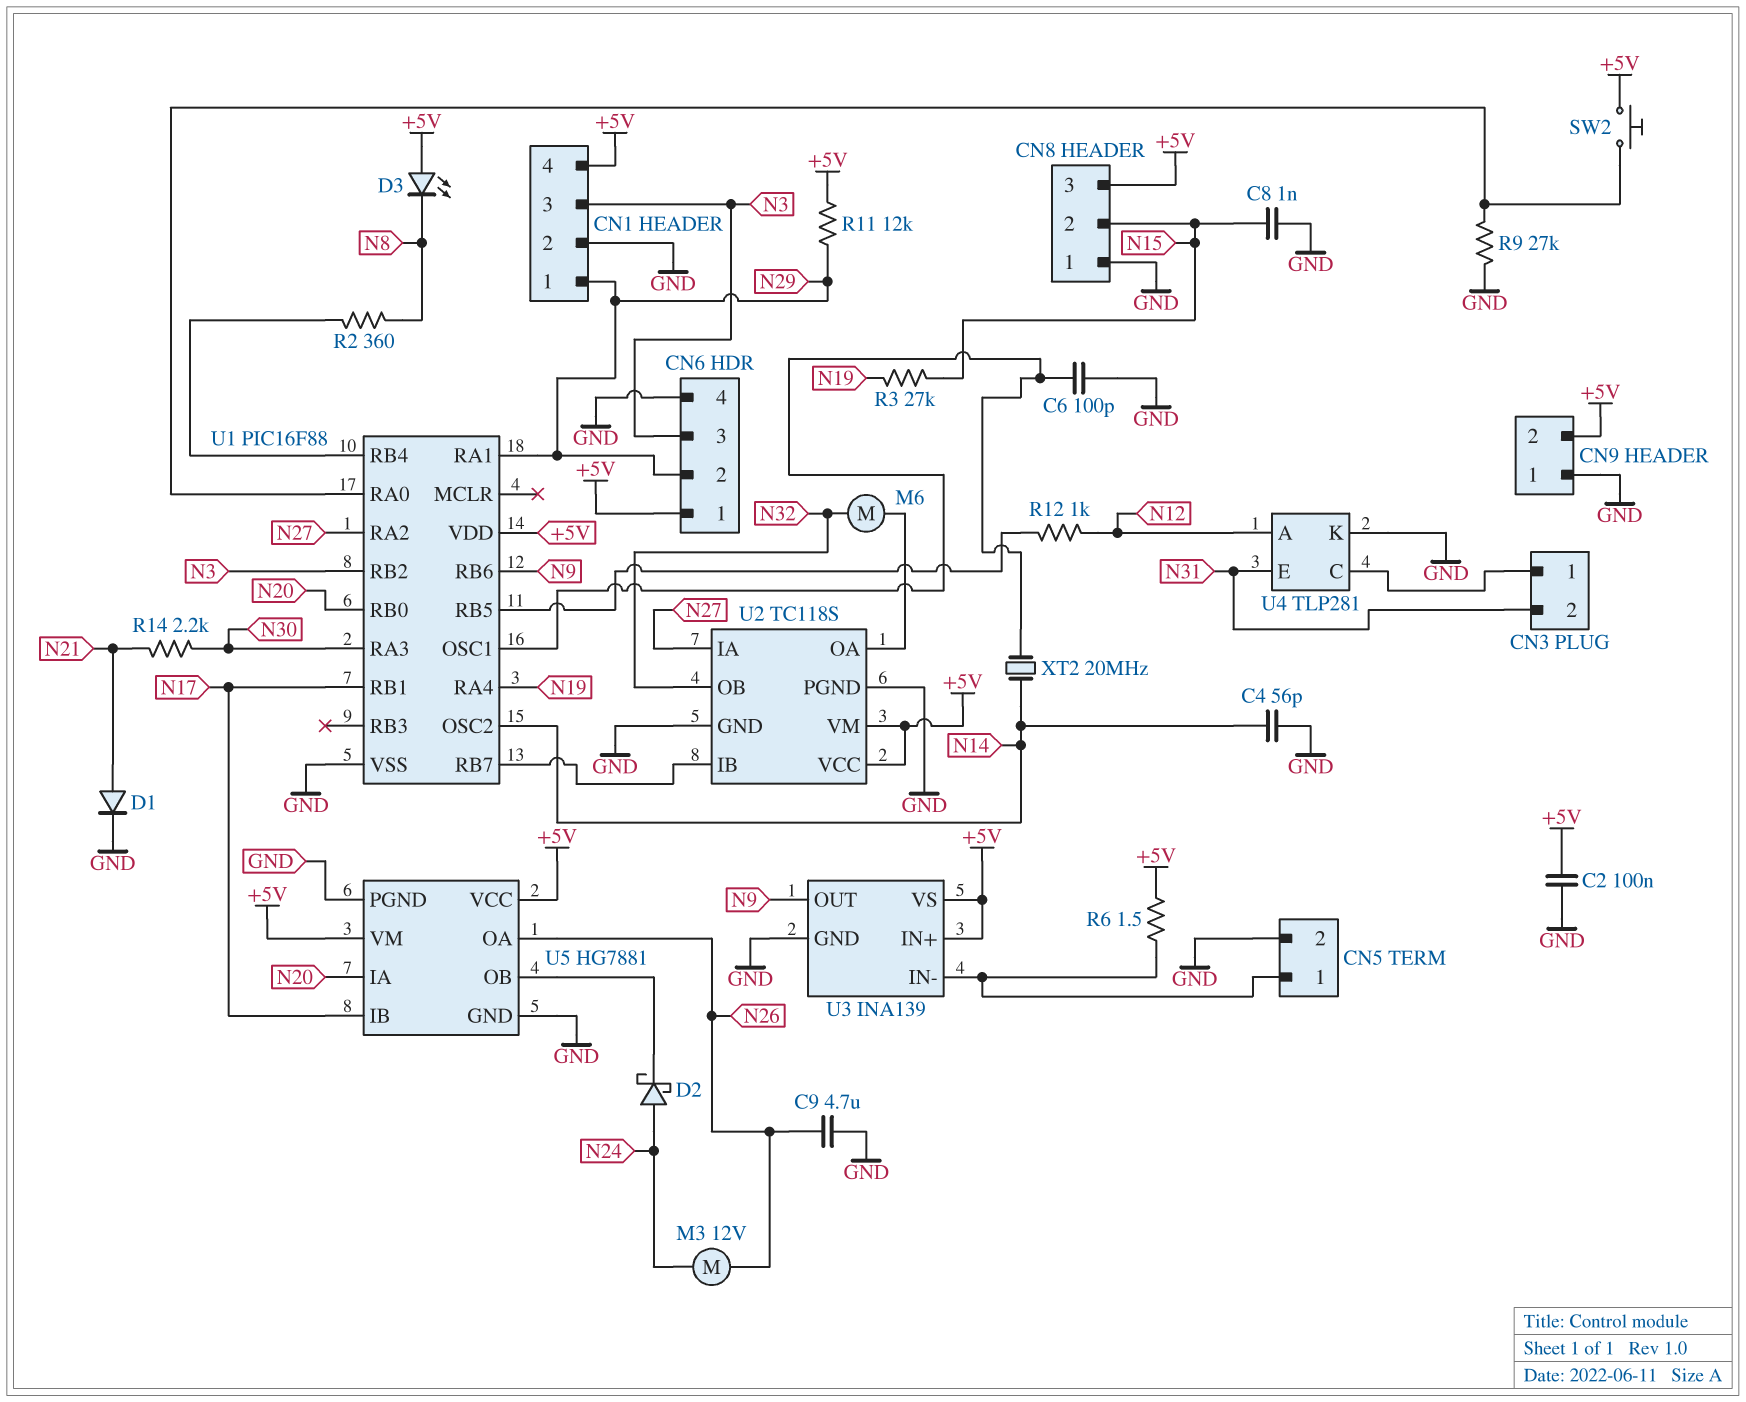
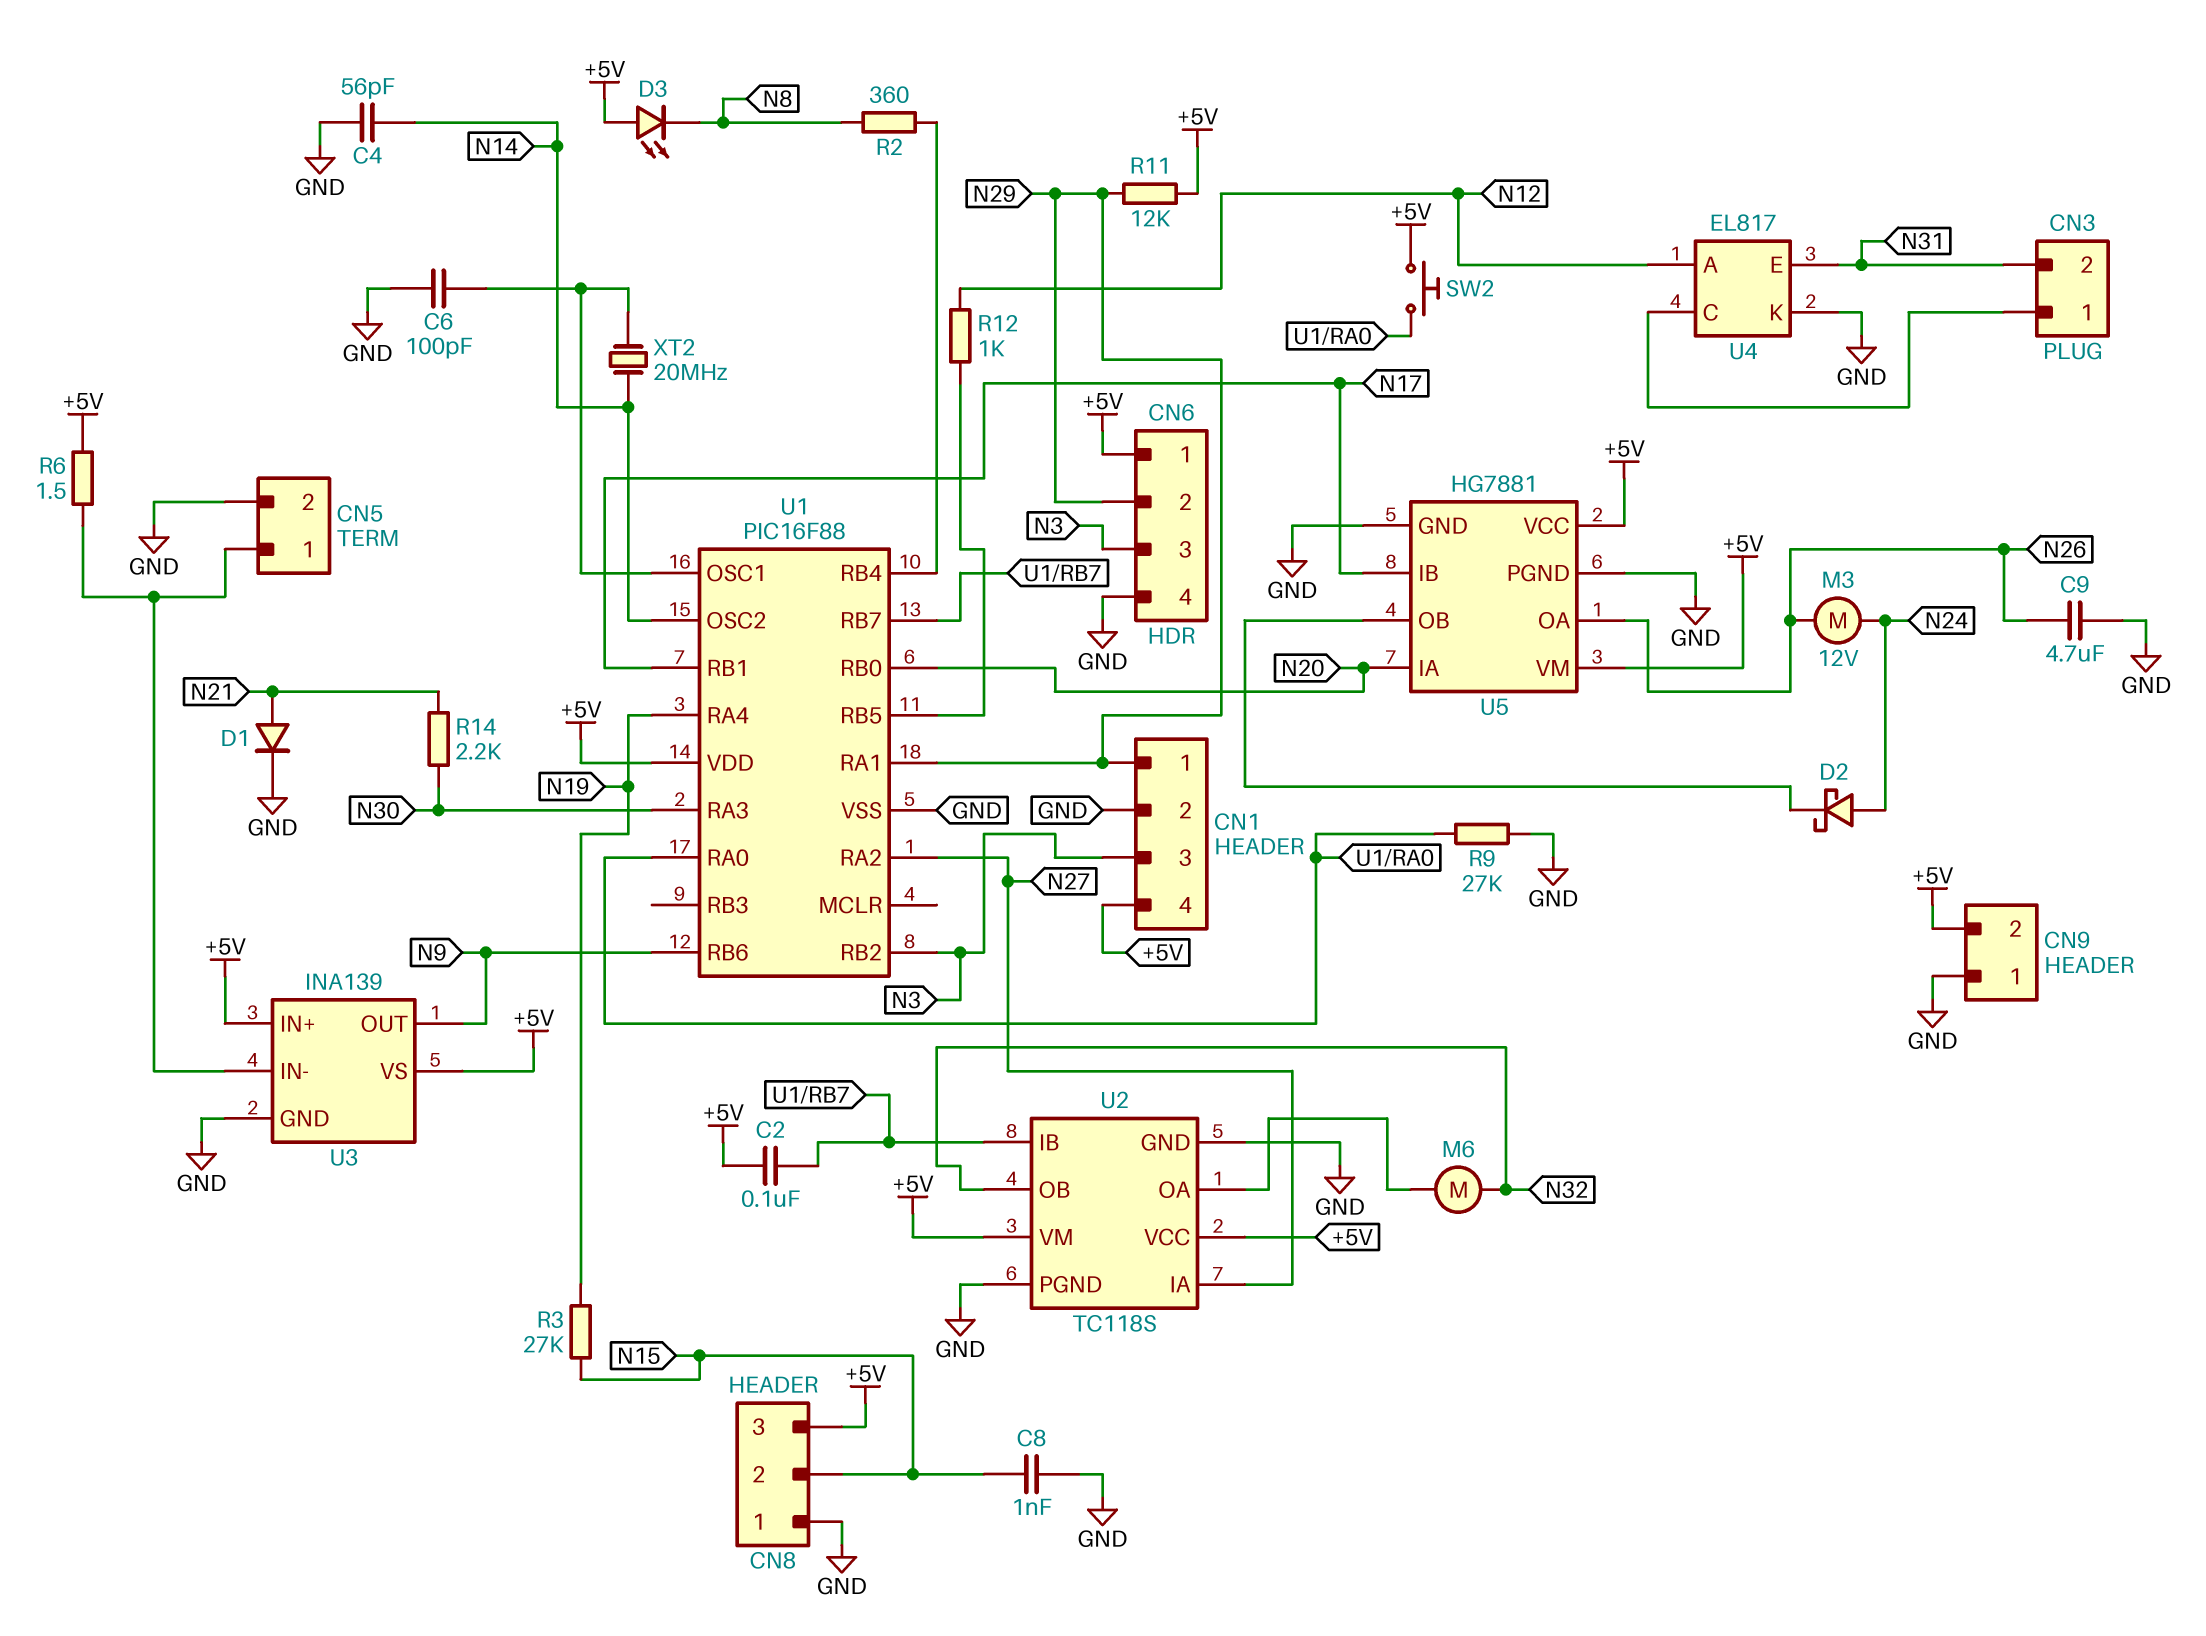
C2: 100nF (+5V, GND) -> 100nF (+5V, U1/RB7)
U4: TLP281 -> EL817

